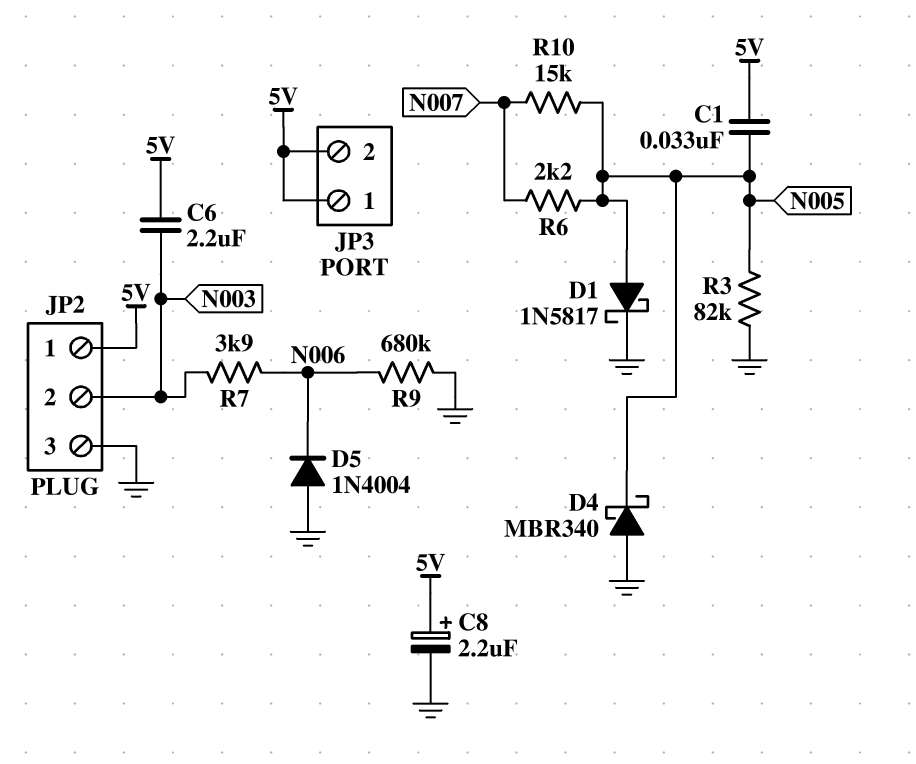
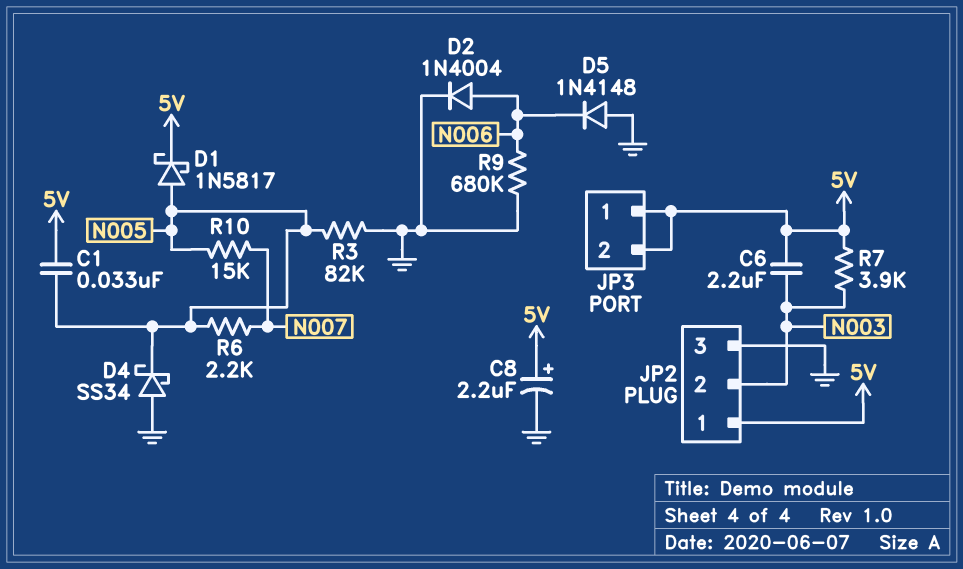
D1: schottky 1N5817 (A N005, K GND) -> schottky 1N5817 (A N005, K 5V)
D2: none -> diode 1N4004 (A N006, K GND)
D4: schottky MBR340 (A GND, K N005) -> schottky SS34 (A GND, K N005)
D5: diode 1N4004 (A GND, K N006) -> diode 1N4148 (A GND, K N006)
R7: 3.9k (N003, N006) -> 3.9k (5V, N003)

